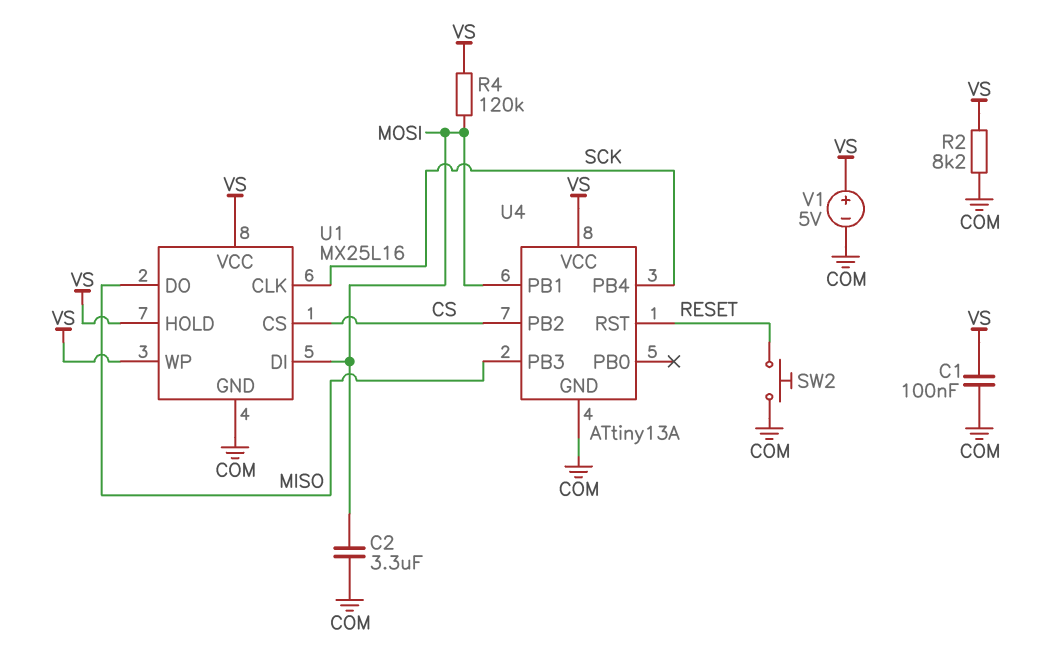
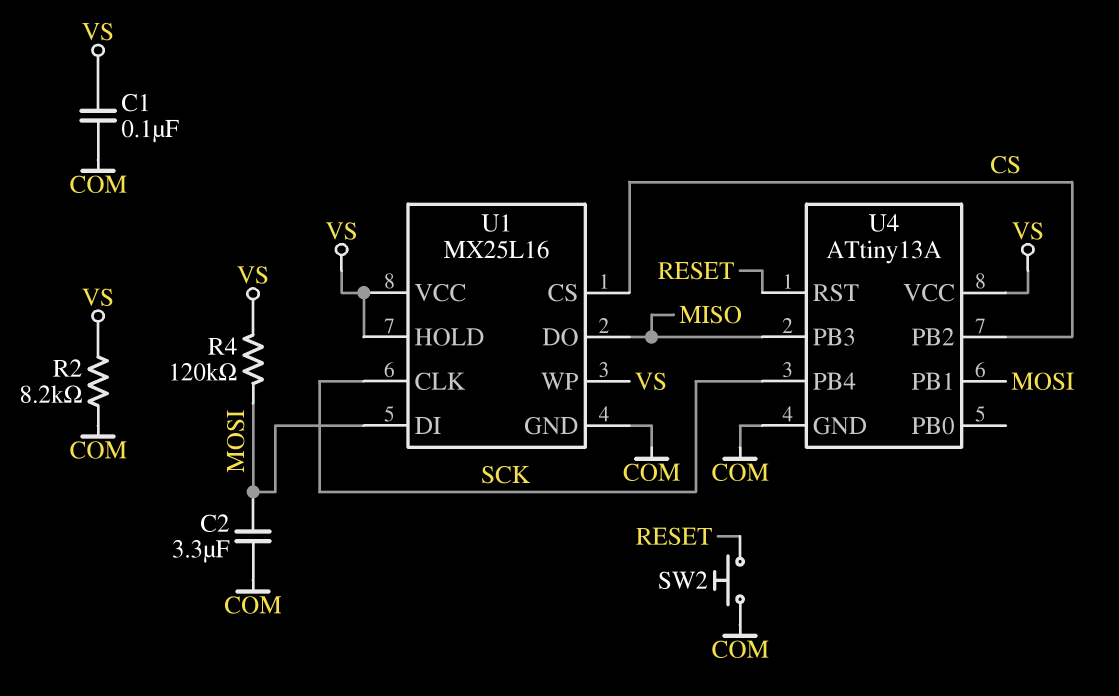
V1: 5V (plus VS, minus COM) -> none

